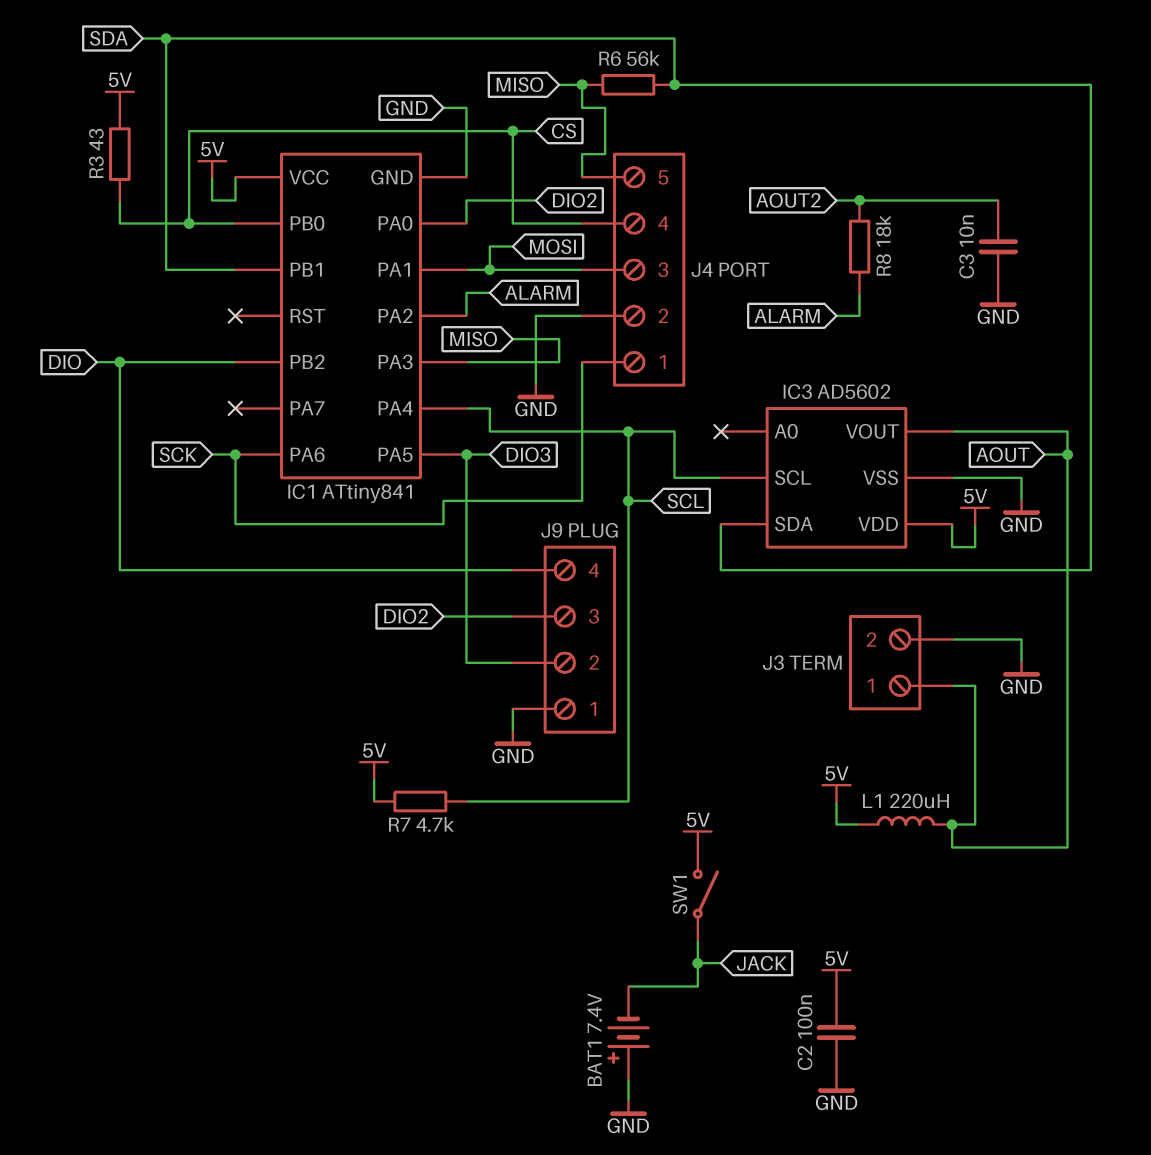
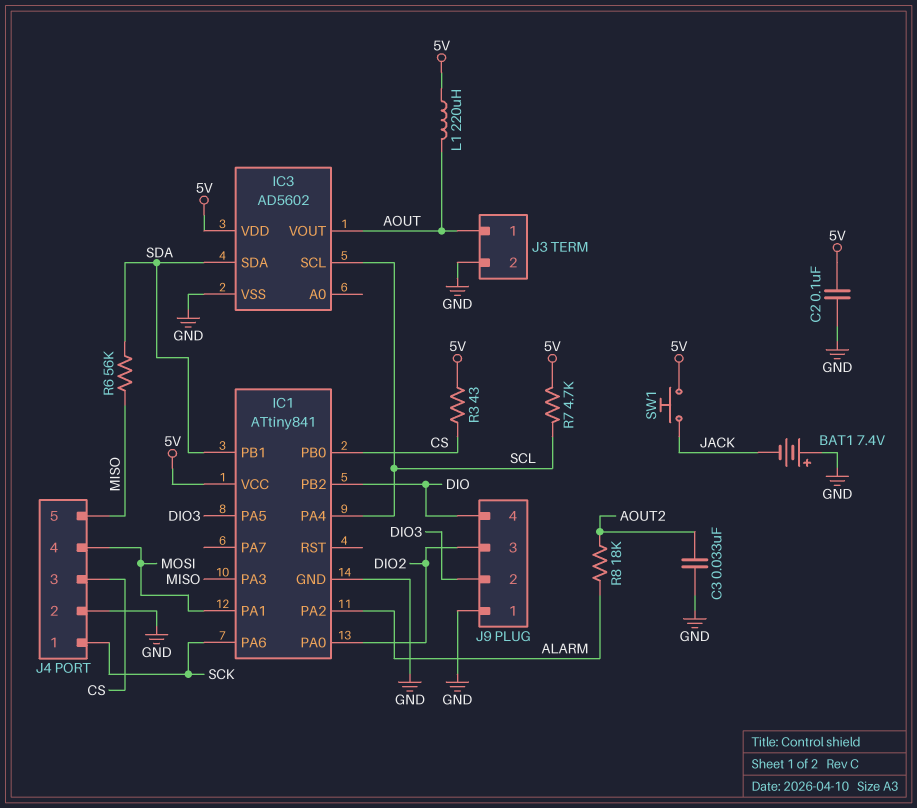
C3: 10nF (AOUT2, GND) -> 33nF (AOUT2, GND)
J4 pin 3: MOSI -> CS
J4 pin 4: CS -> MOSI
SW1: switch (5V, JACK) -> button (5V, JACK)

